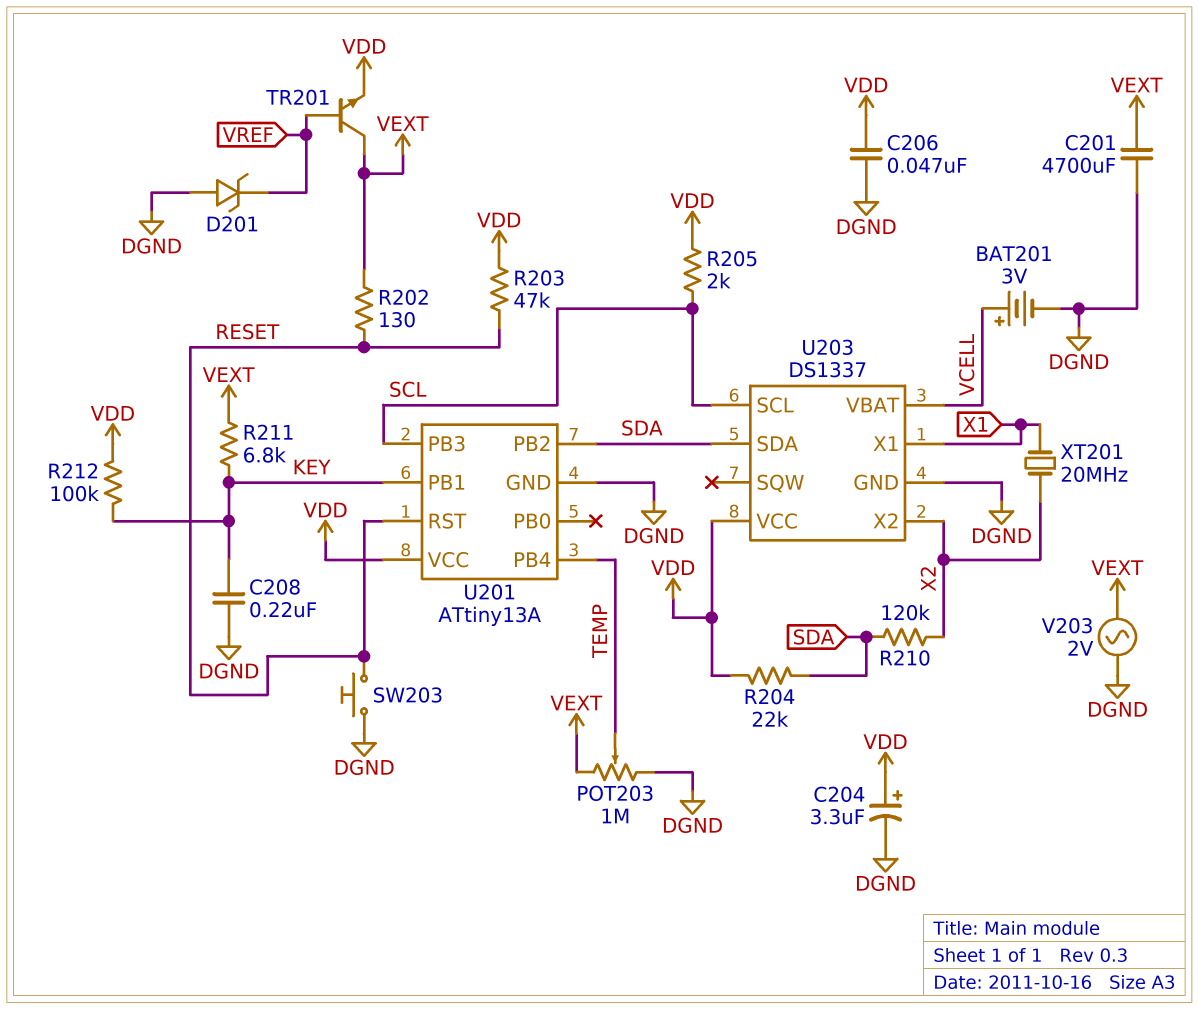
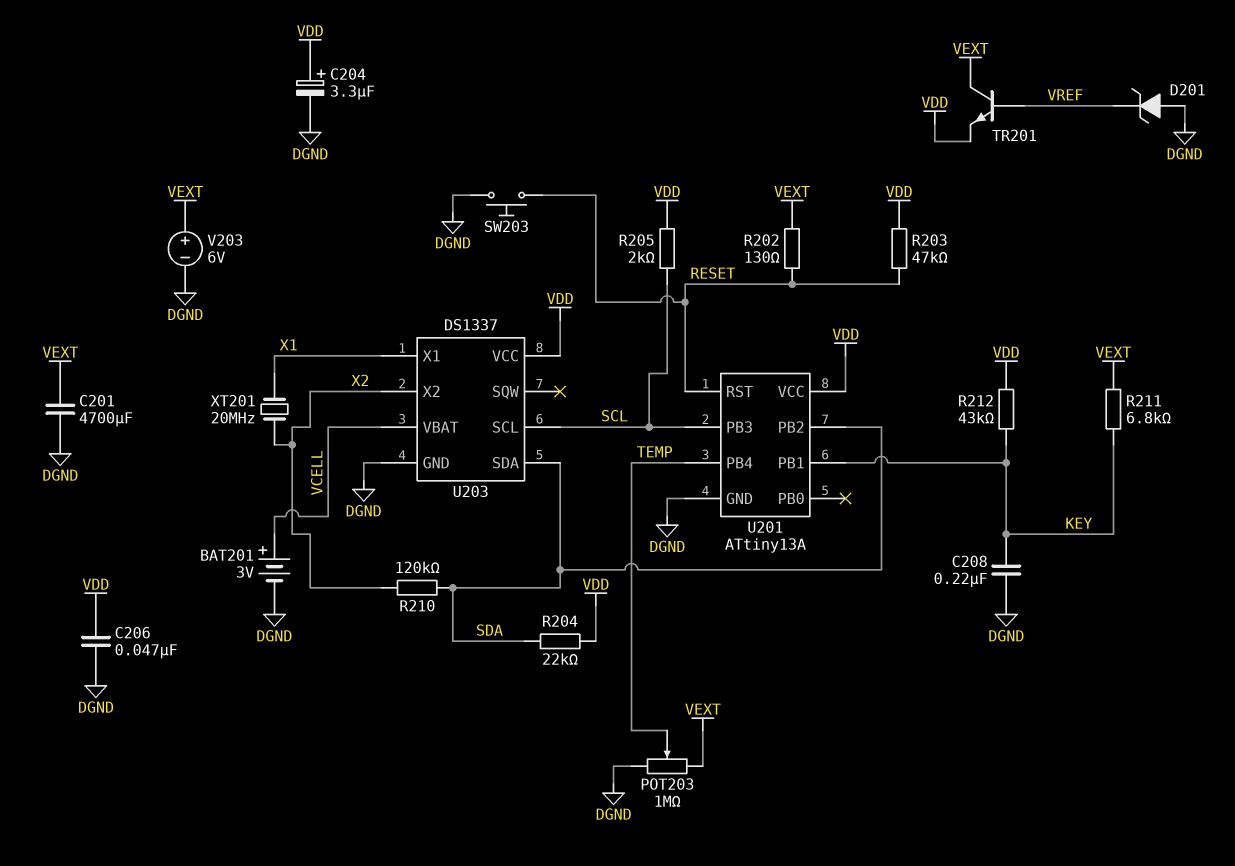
R212: 100k (KEY, VDD) -> 43k (KEY, VDD)
V203: AC 2V (DGND, VEXT) -> 6V (plus VEXT, minus DGND)

